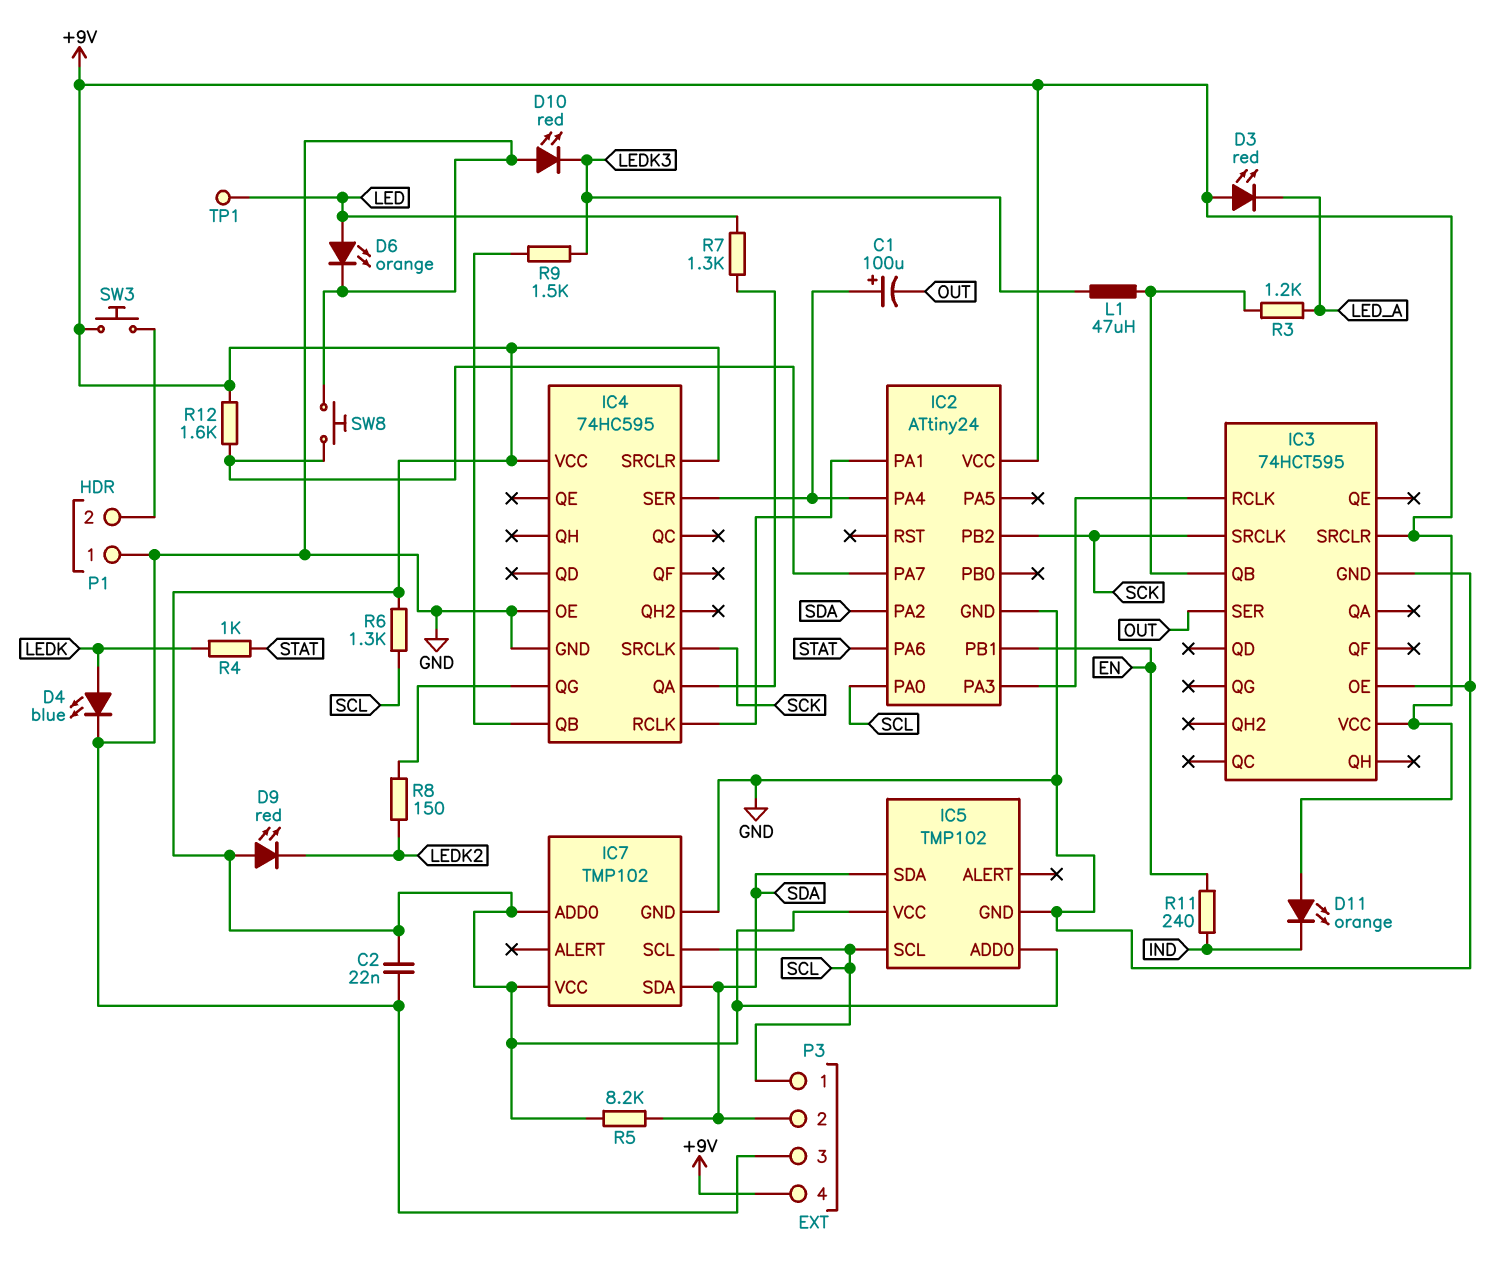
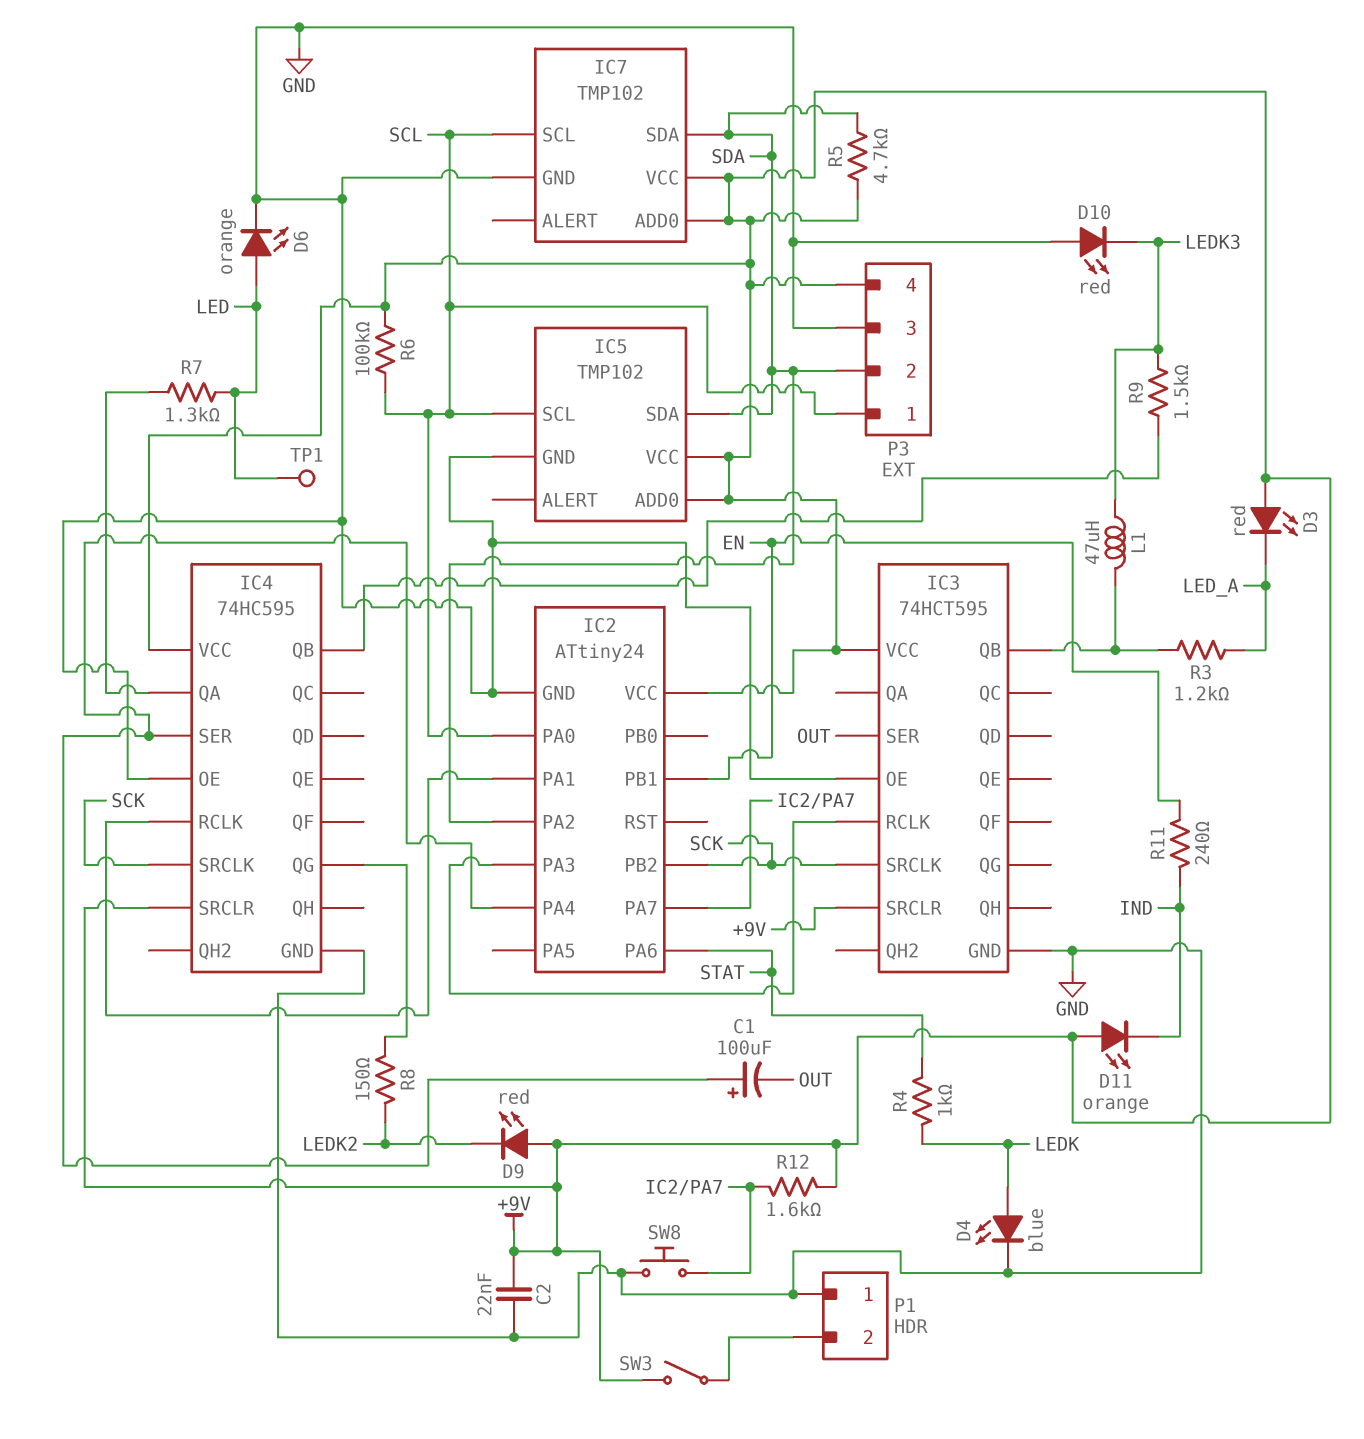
R5: 8.2k (+9V, SDA) -> 4.7k (+9V, SDA)
R6: 1.3k (+9V, SCL) -> 100k (+9V, SCL)
SW3: button (+9V, P1/2) -> switch (+9V, P1/2)

